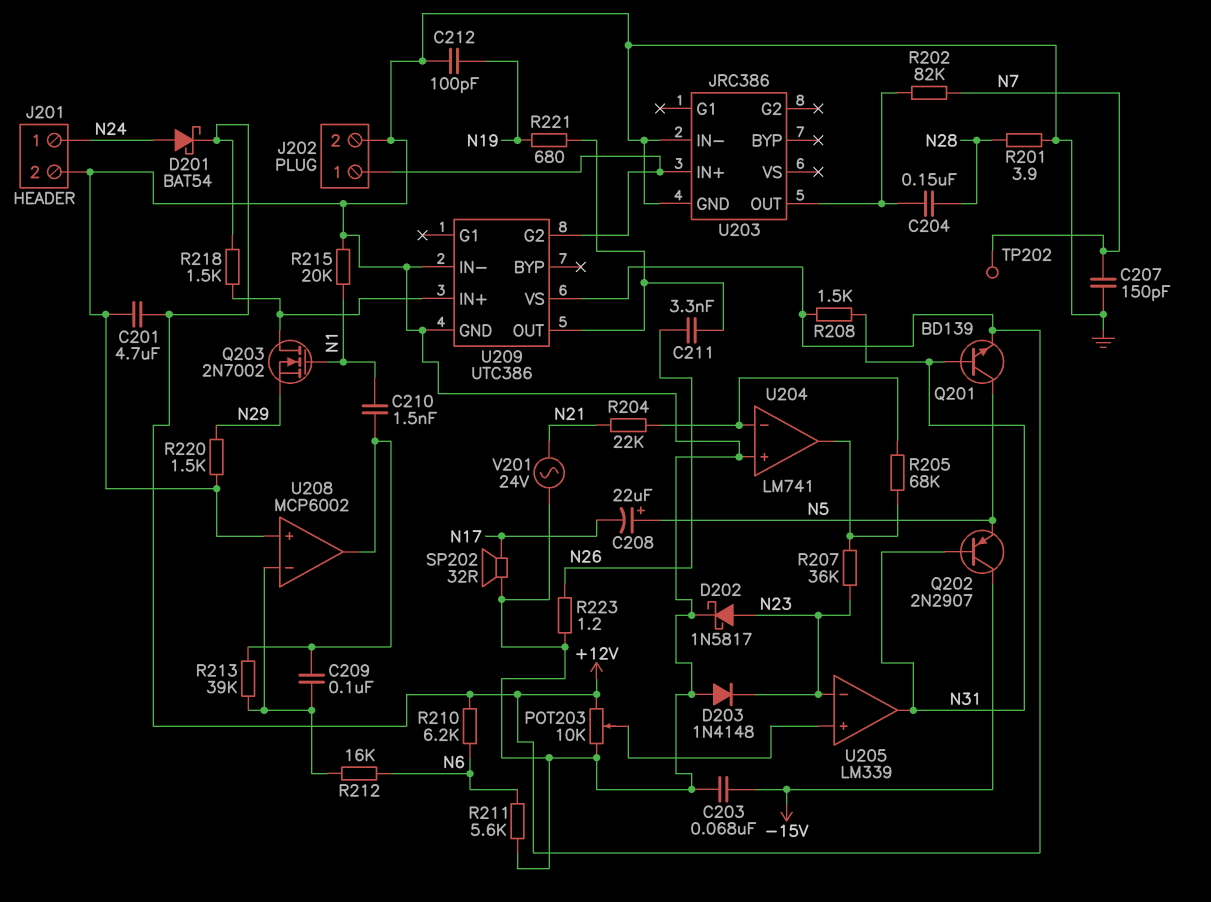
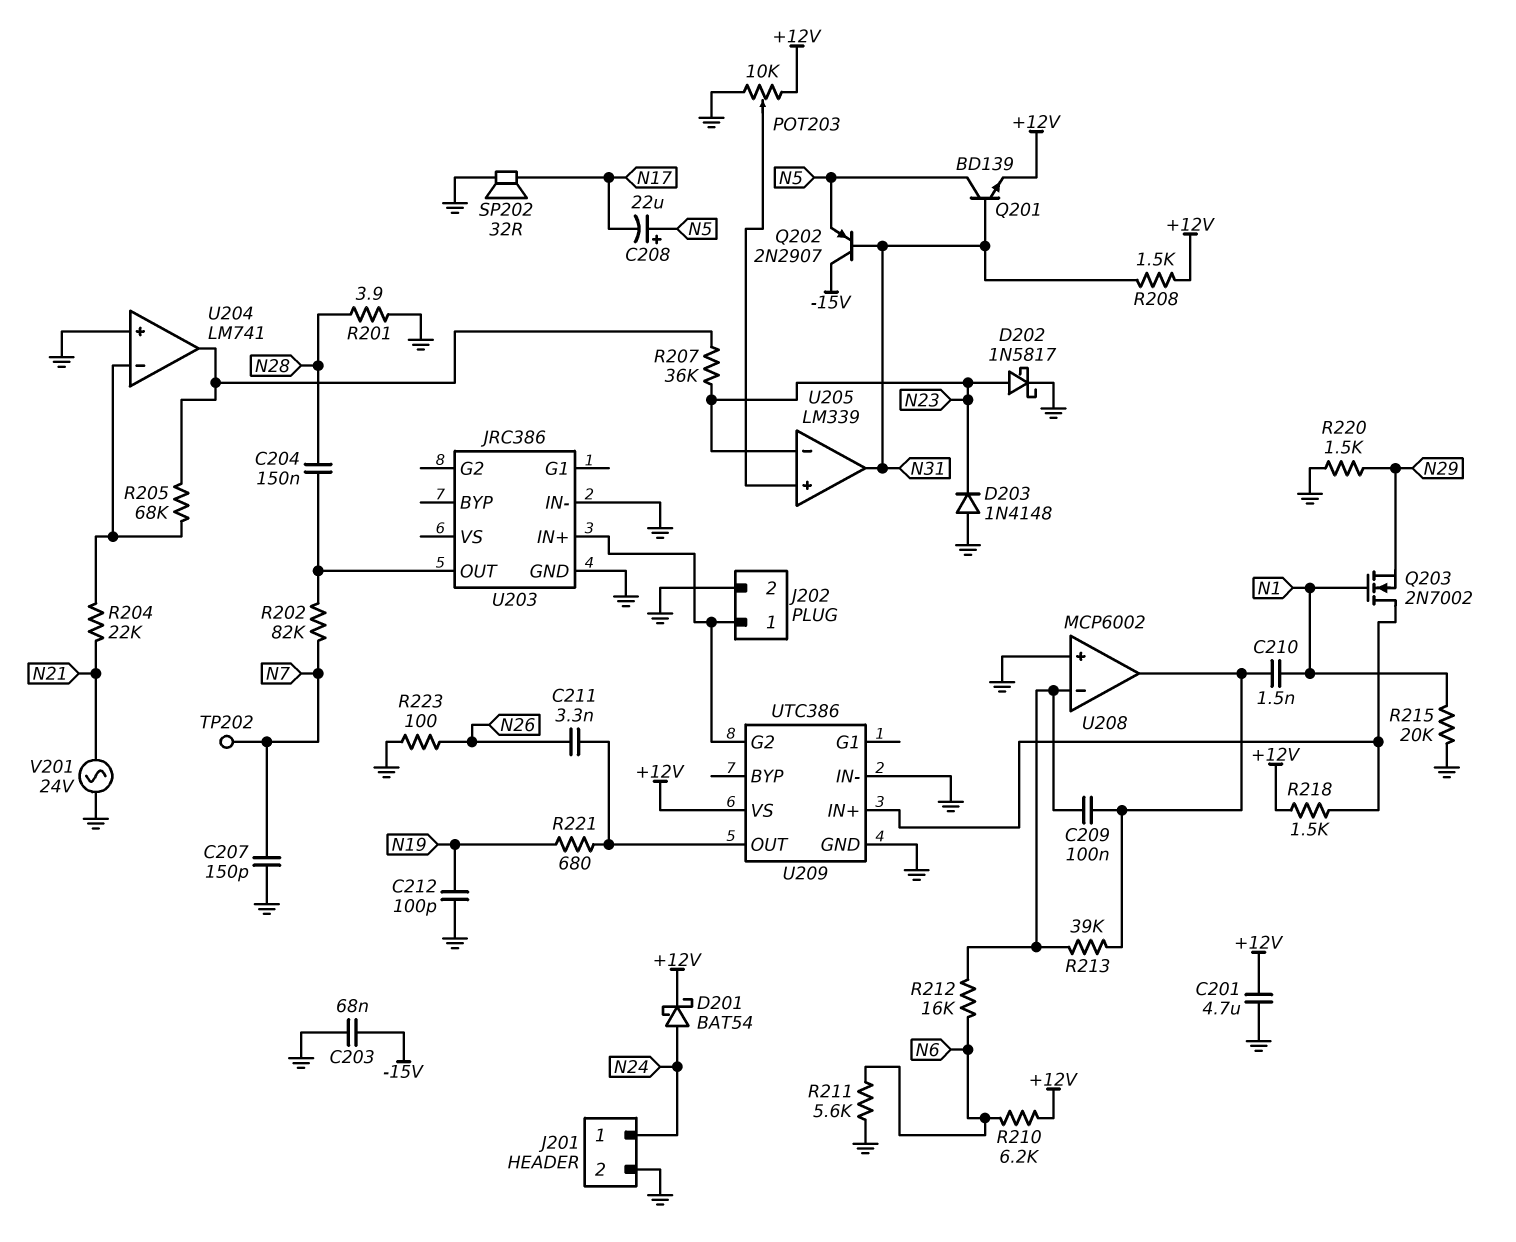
R223: 1.2 (GND, N26) -> 100 (GND, N26)

